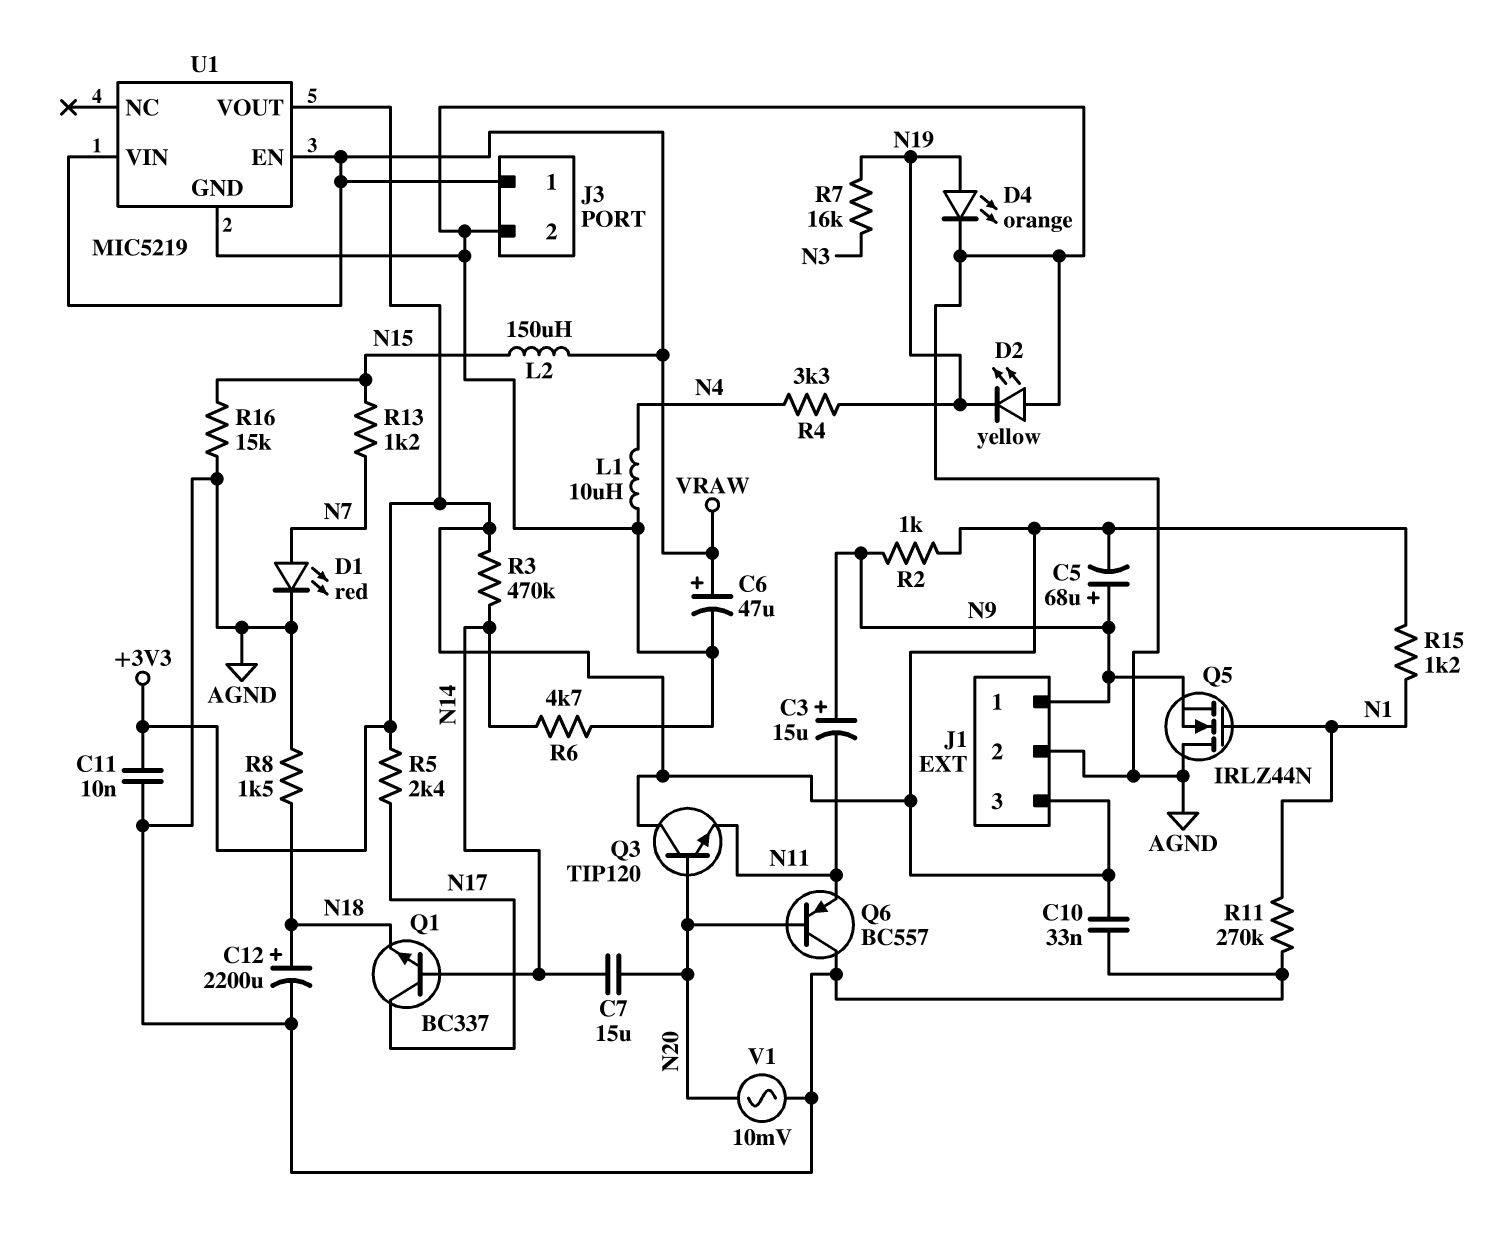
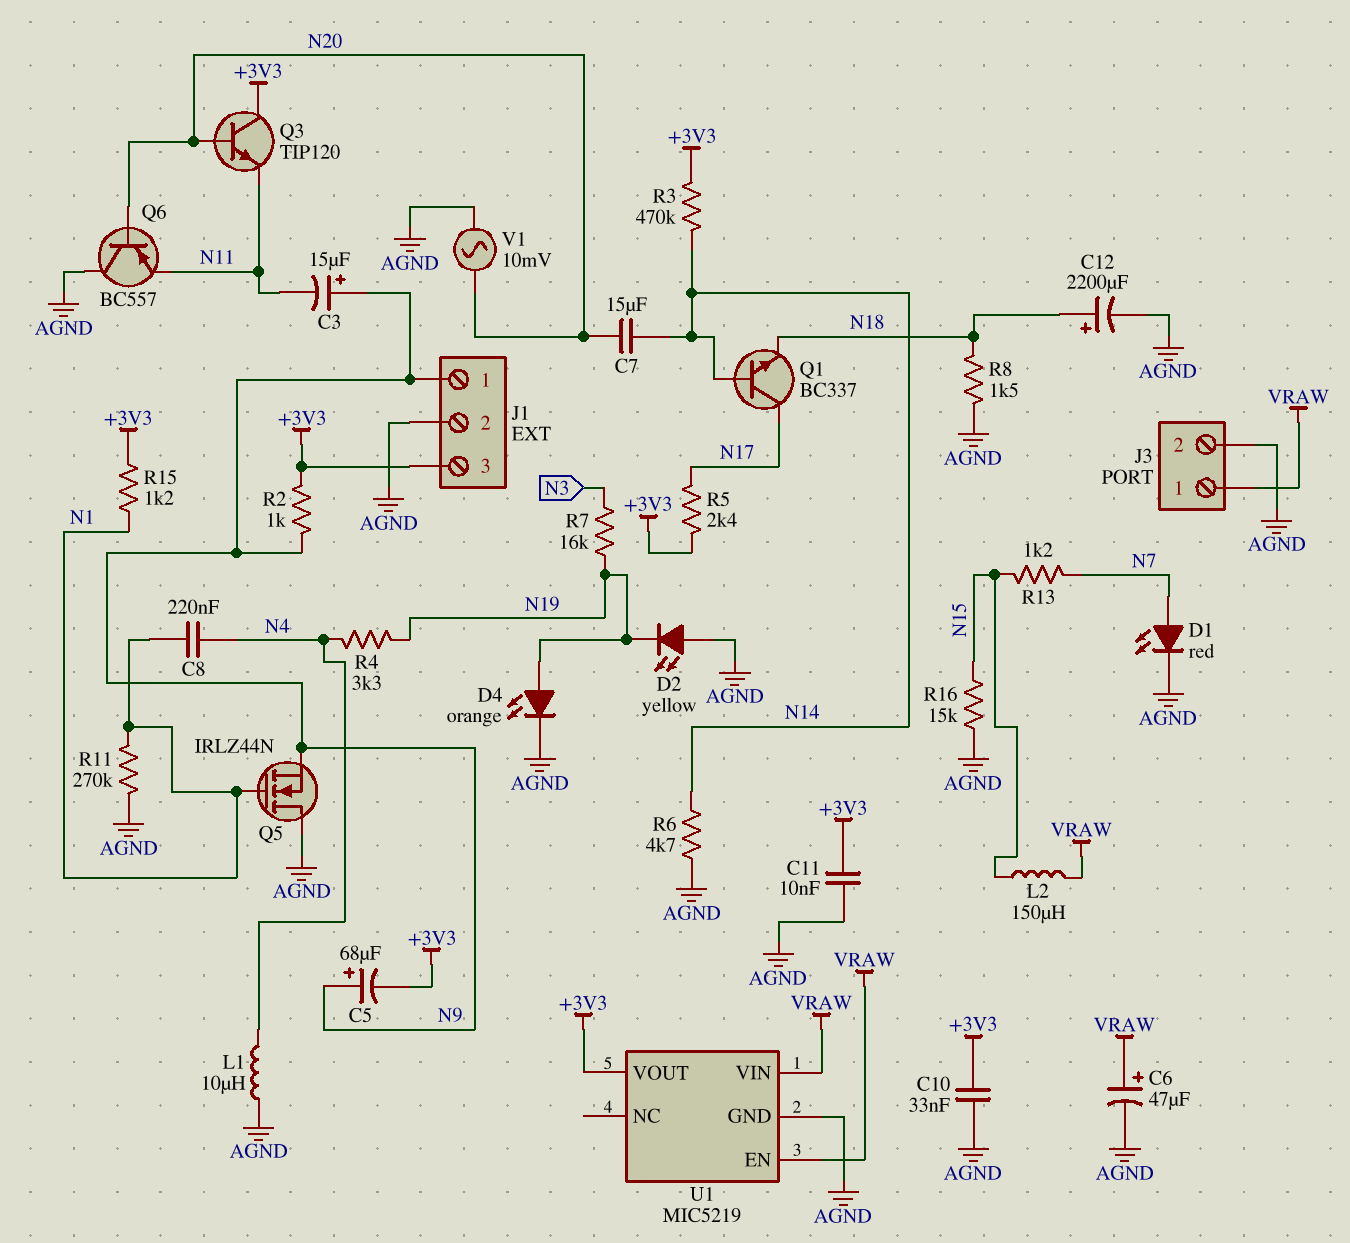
C8: none -> 220nF (N1, N4)

